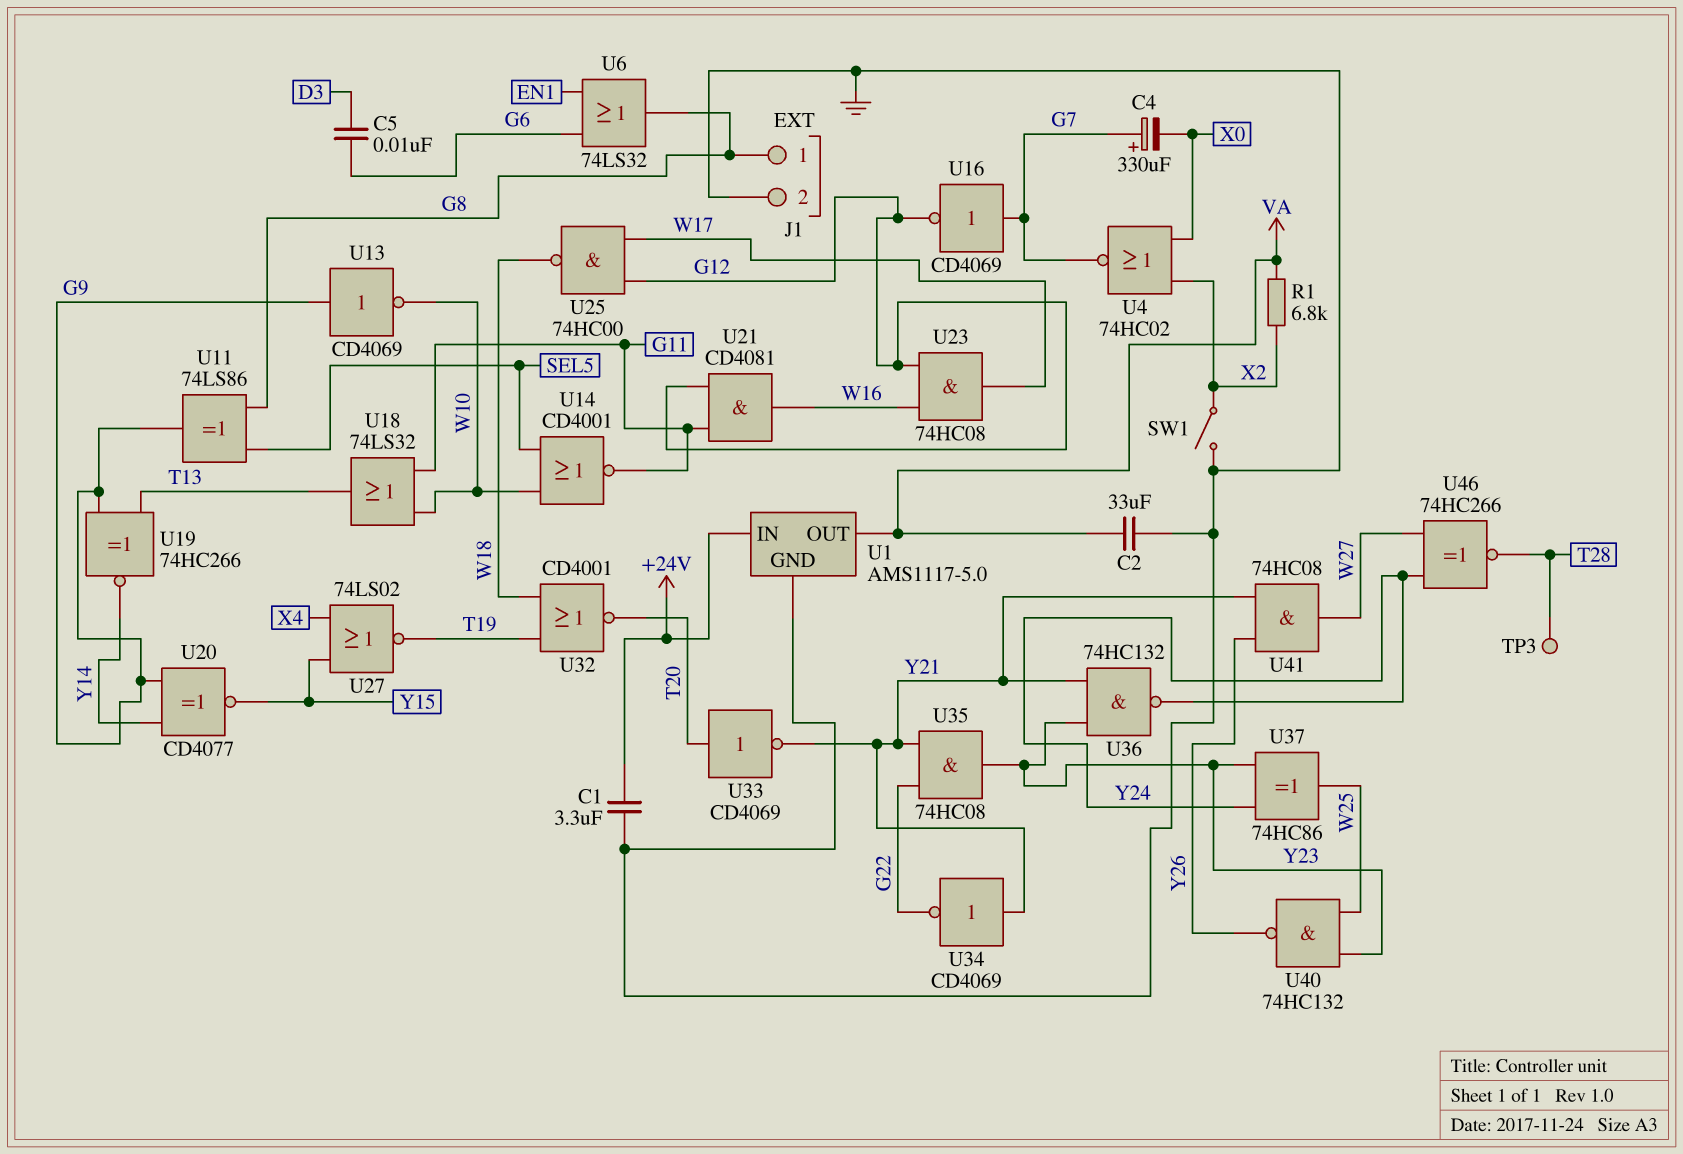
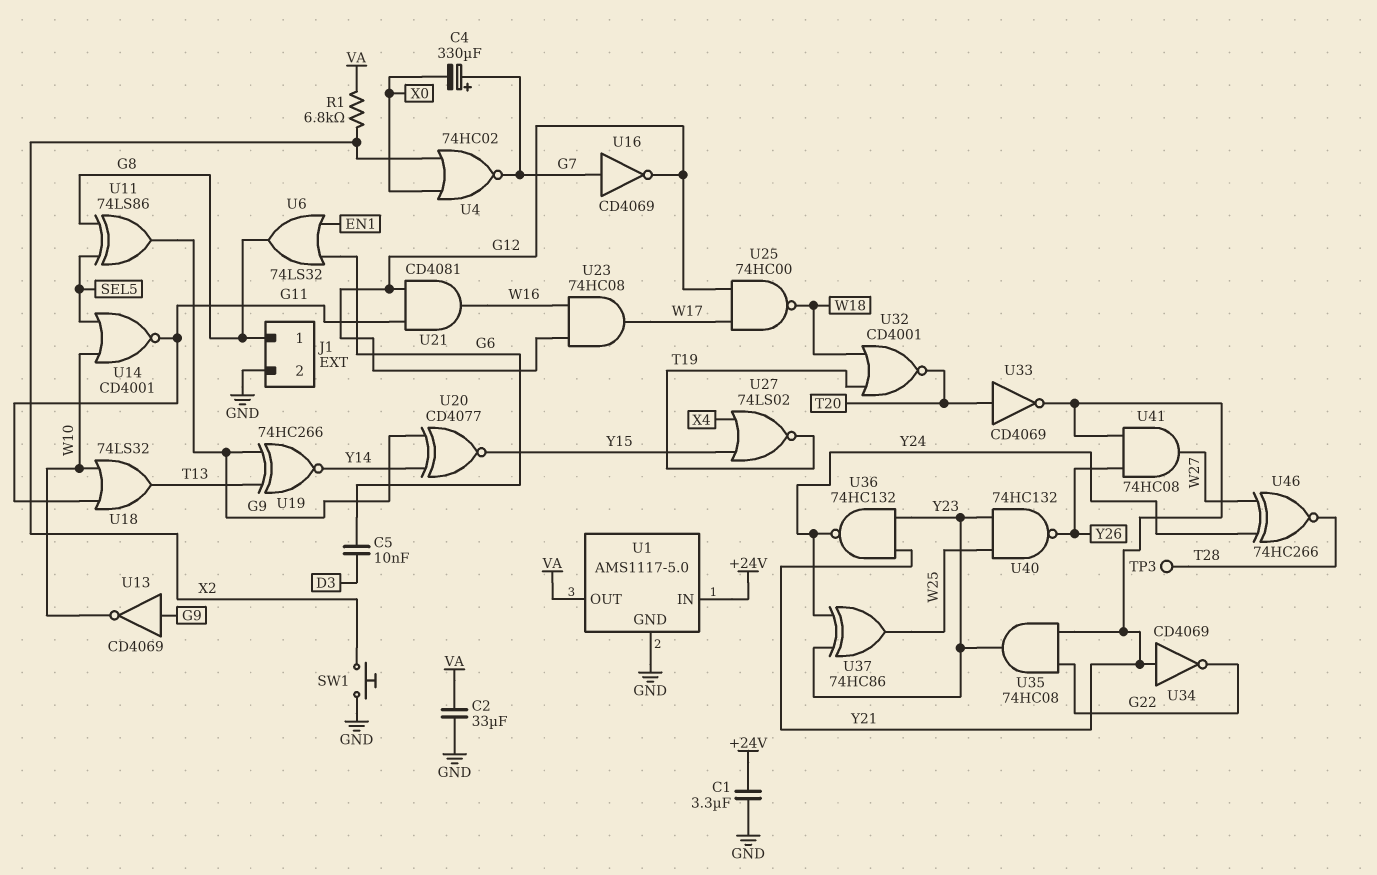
SW1: switch (GND, X2) -> button (GND, X2)

